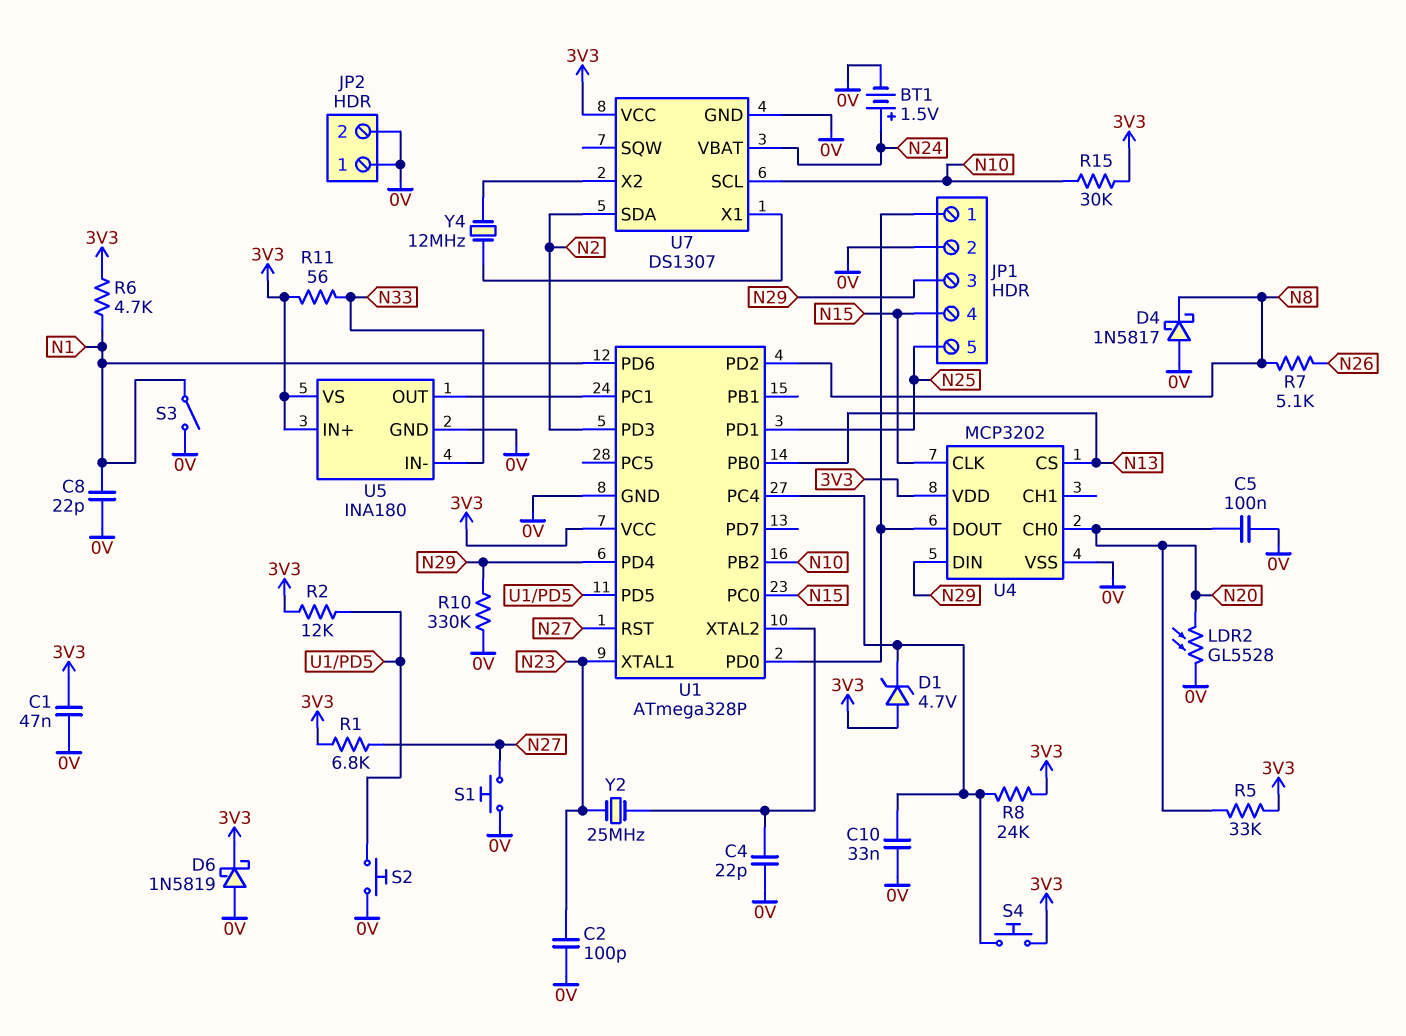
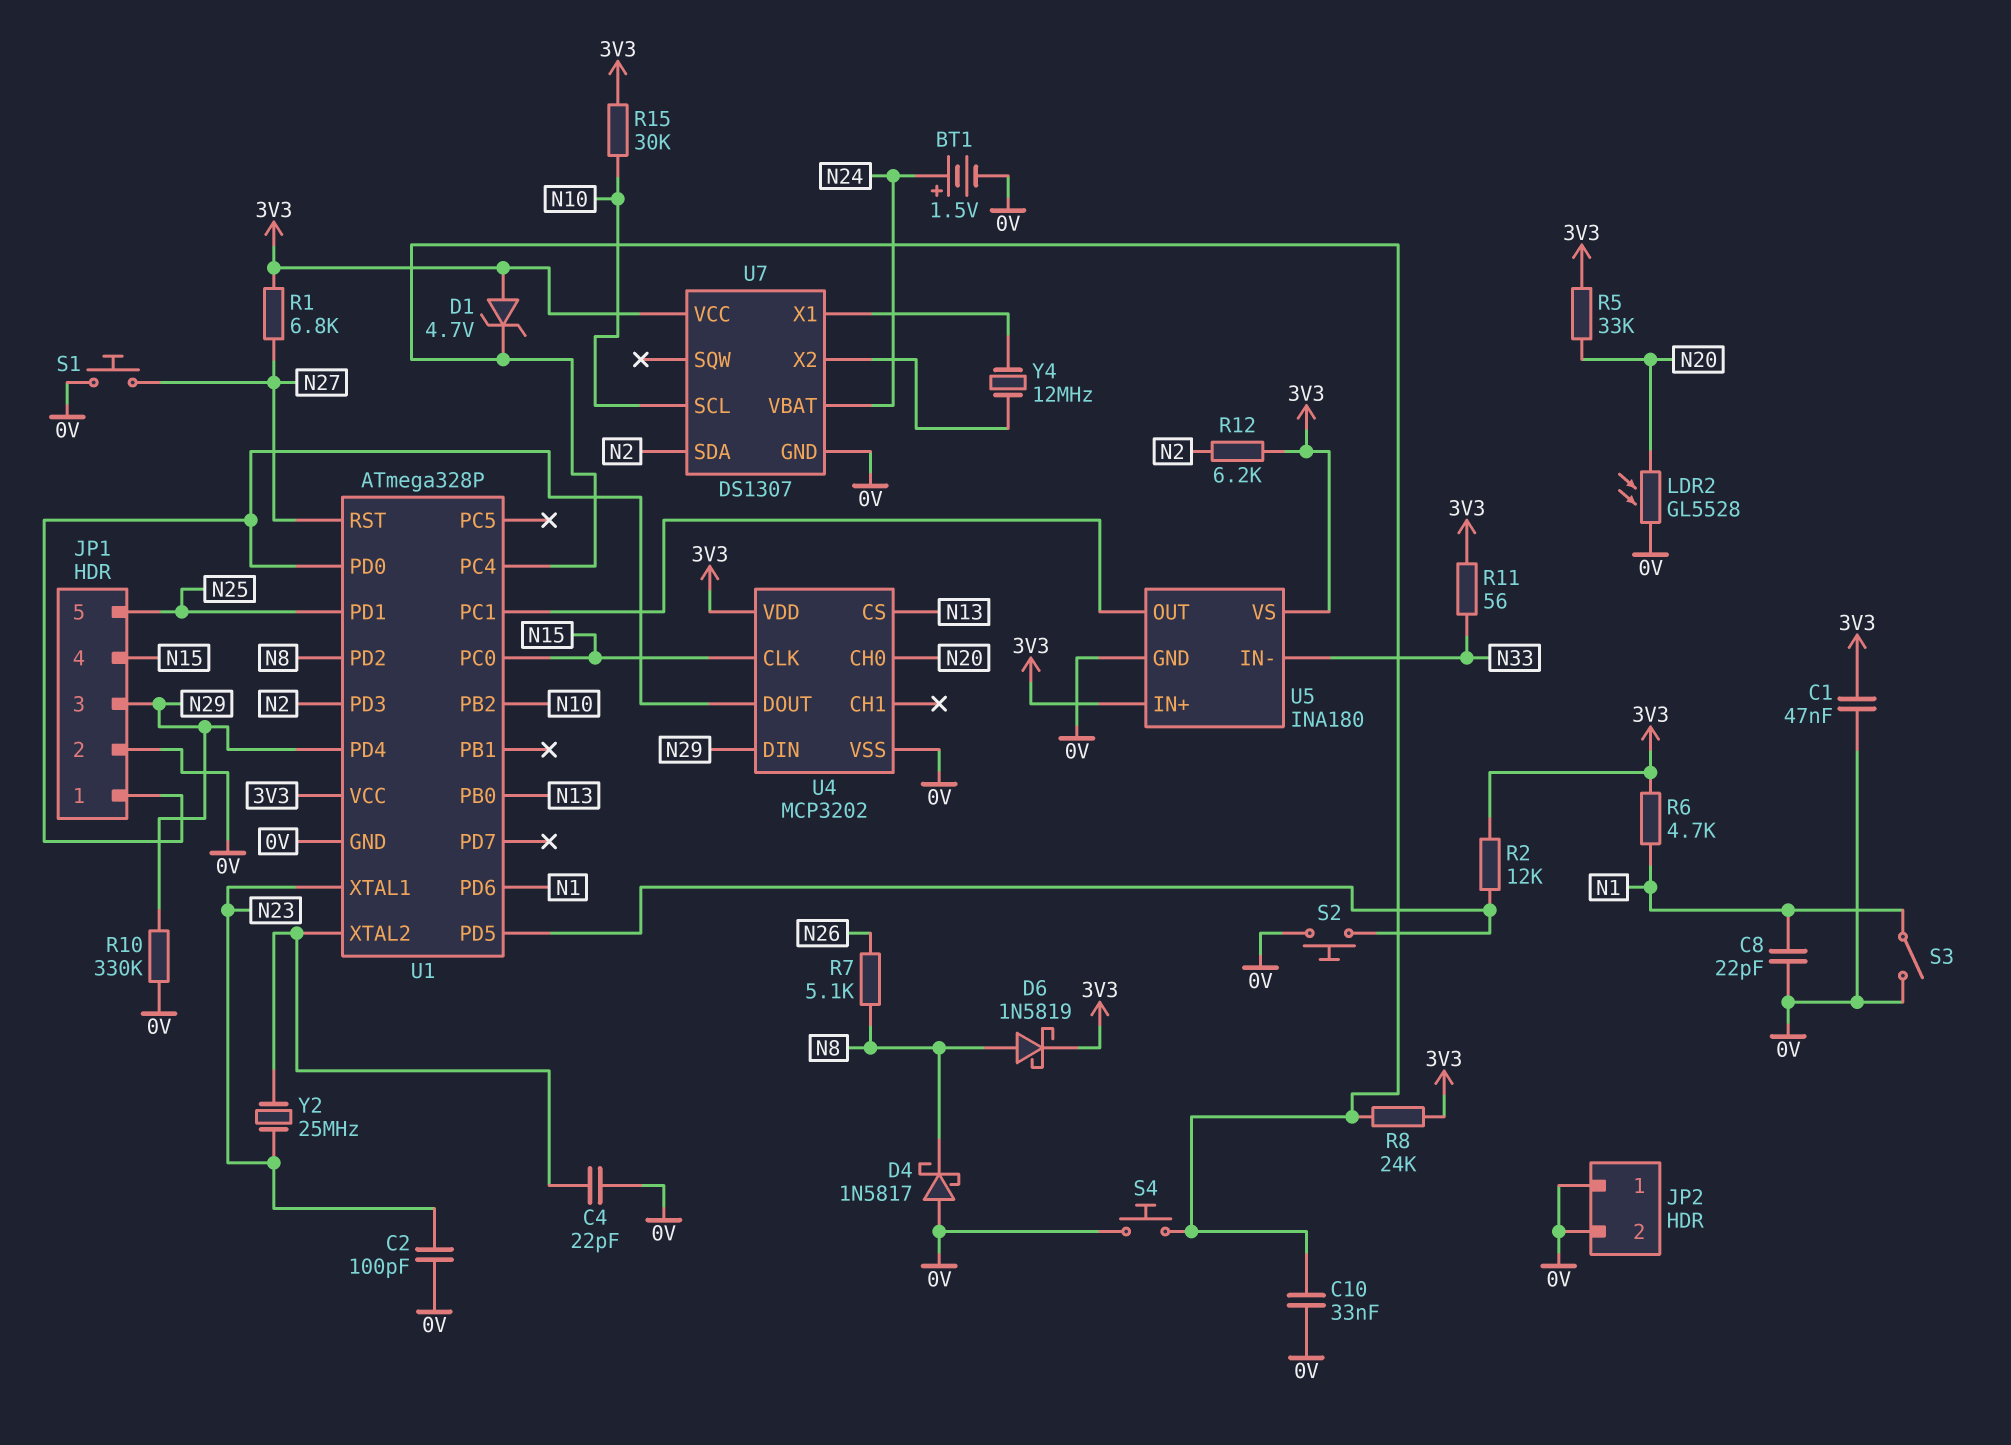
C5: 100nF (0V, N20) -> none
D6: schottky 1N5819 (A 0V, K 3V3) -> schottky 1N5819 (A N8, K 3V3)
R12: none -> 6.2k (3V3, N2)
S4: button (3V3, U1/PC4) -> button (0V, U1/PC4)

